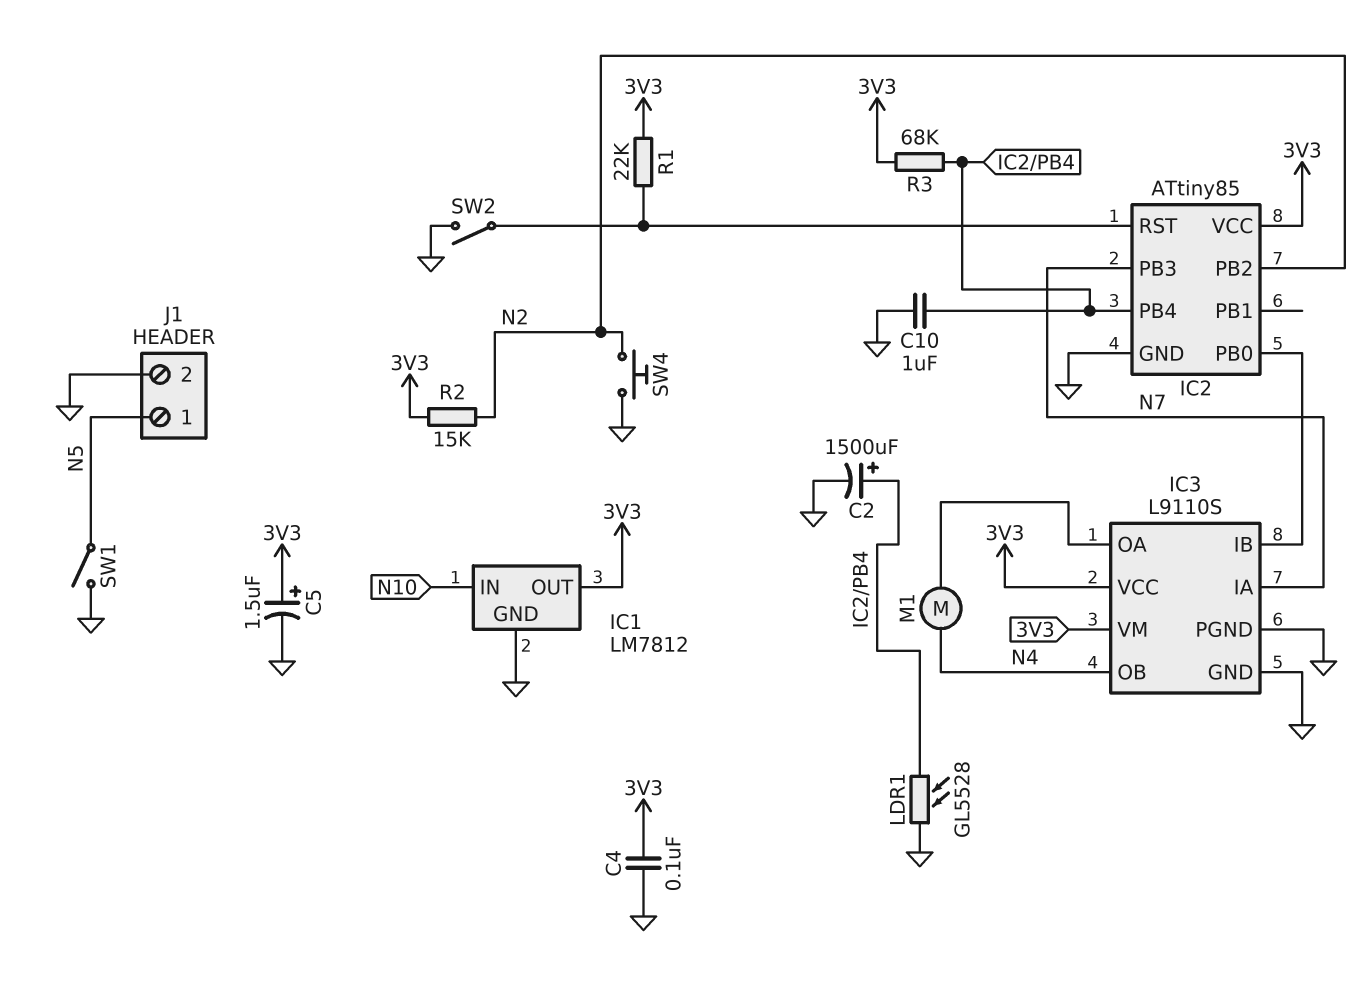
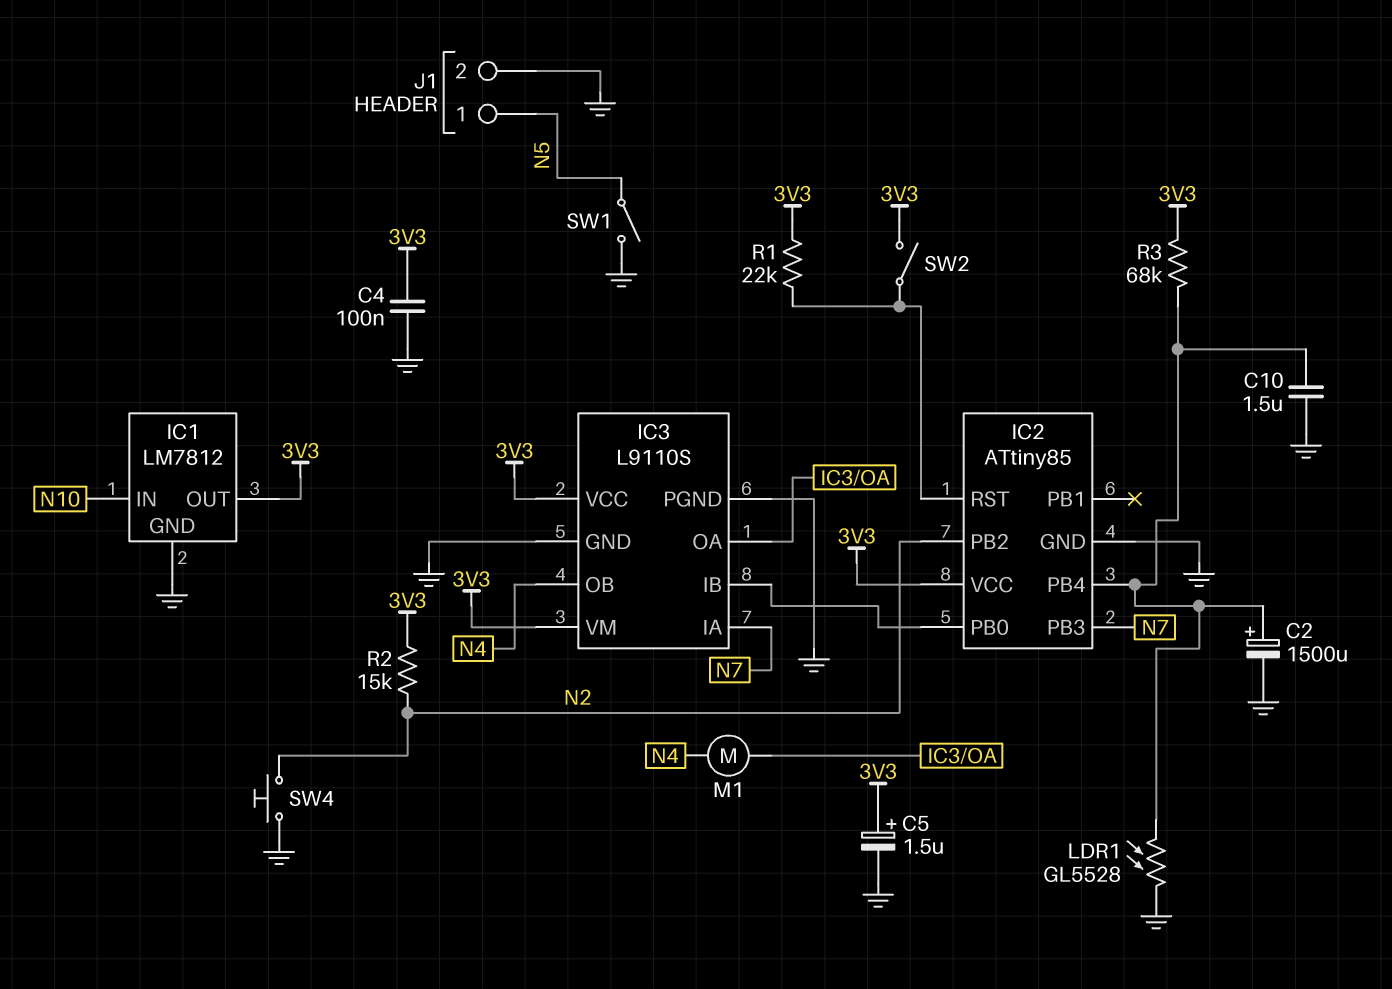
C10: 1uF (GND, IC2/PB4) -> 1.5uF (GND, IC2/PB4)
SW2: switch (GND, IC2/RST) -> switch (3V3, IC2/RST)

